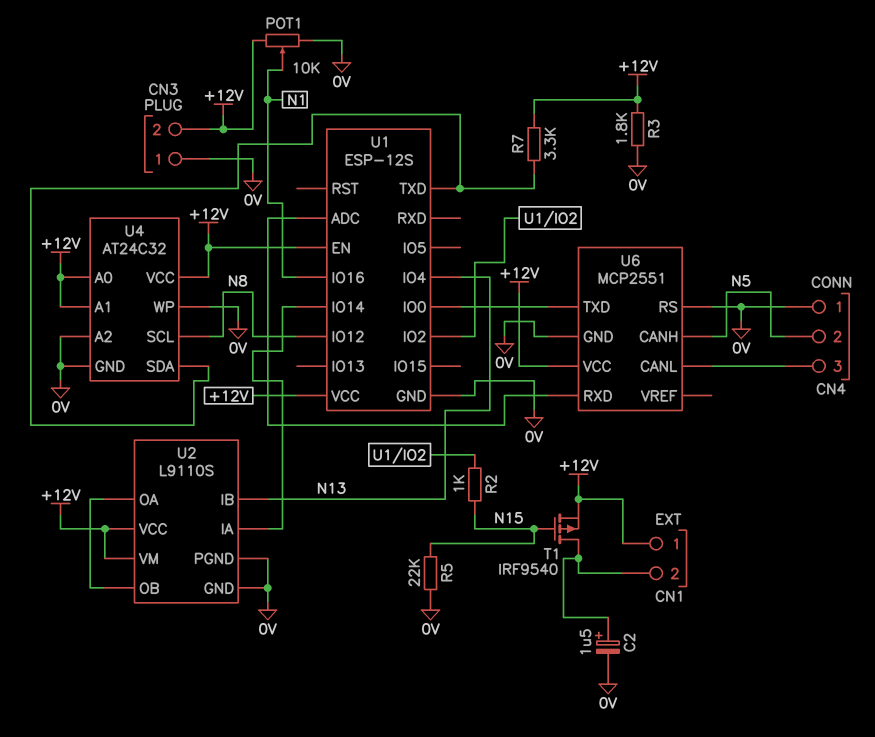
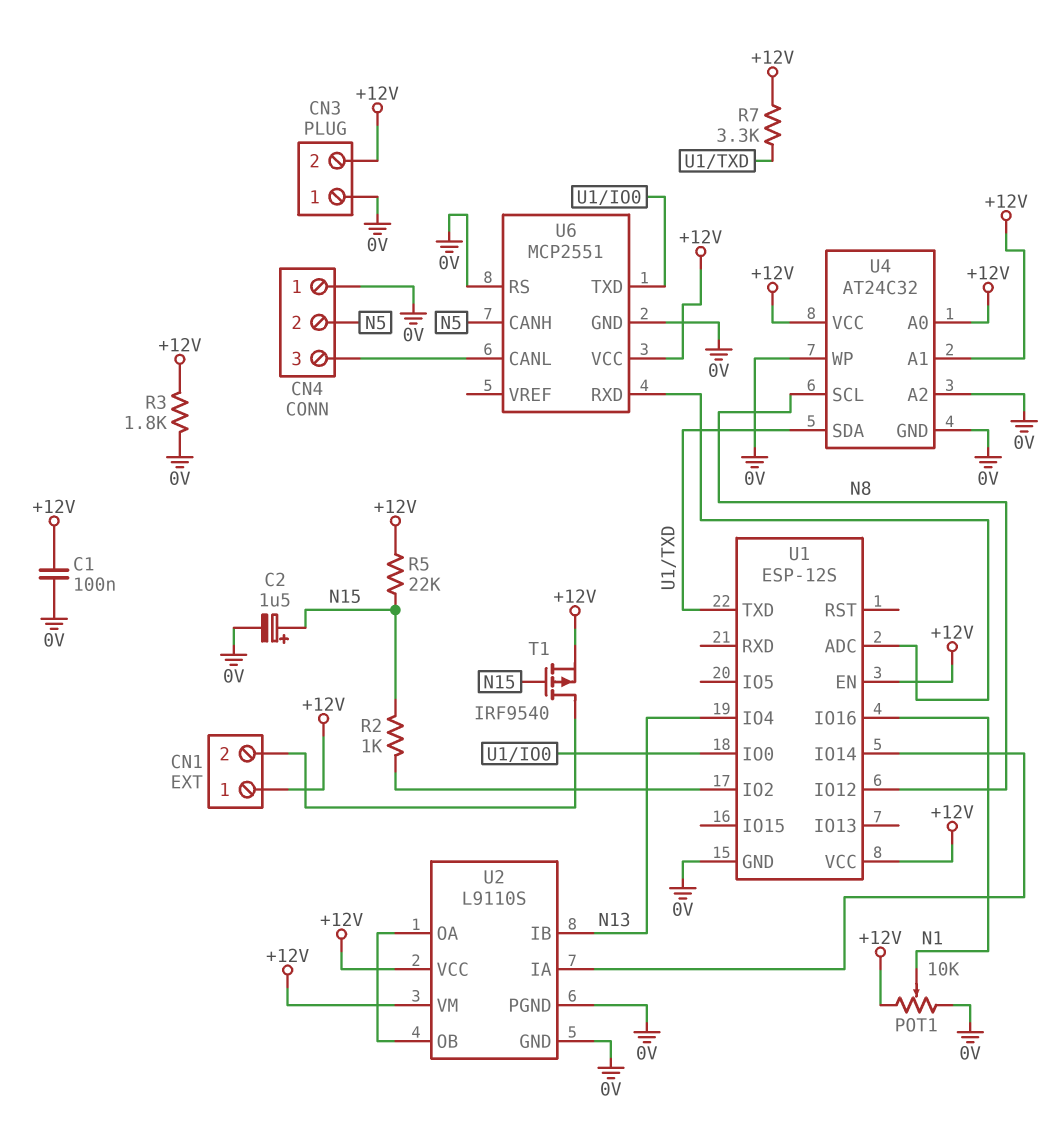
C1: none -> 100nF (+12V, 0V)
C2: 1.5uF (plus CN1/2, minus 0V) -> 1.5uF (plus N15, minus 0V)
R5: 22k (0V, N15) -> 22k (+12V, N15)

